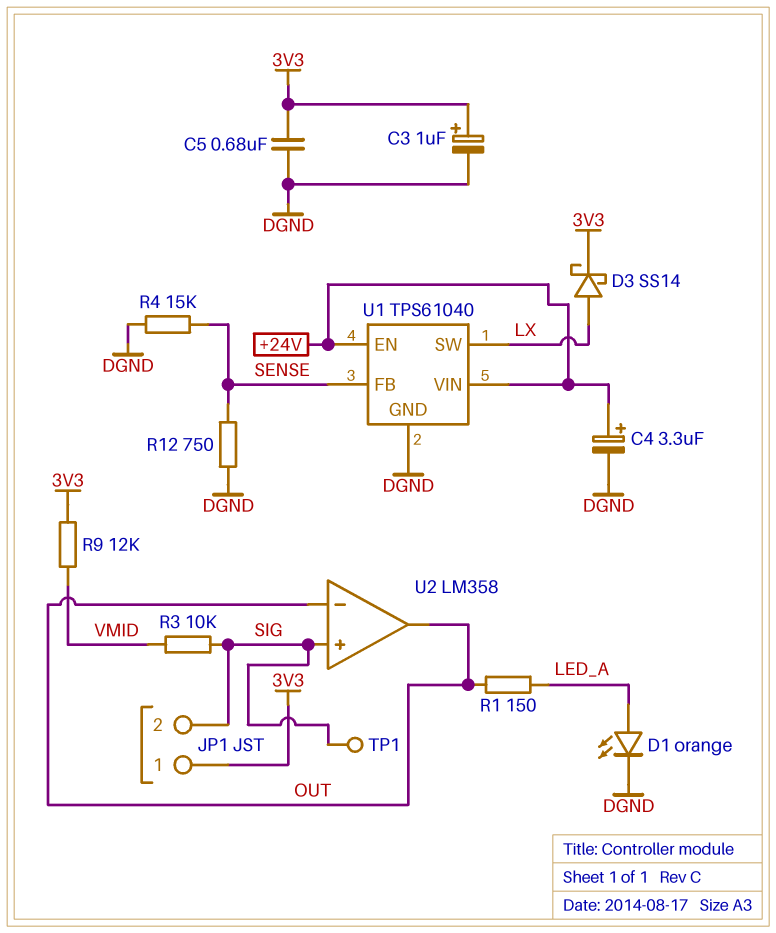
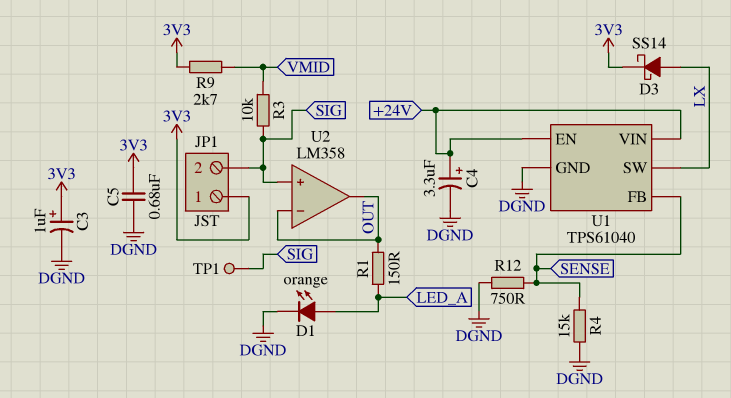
R9: 12k (3V3, VMID) -> 2.7k (3V3, VMID)

